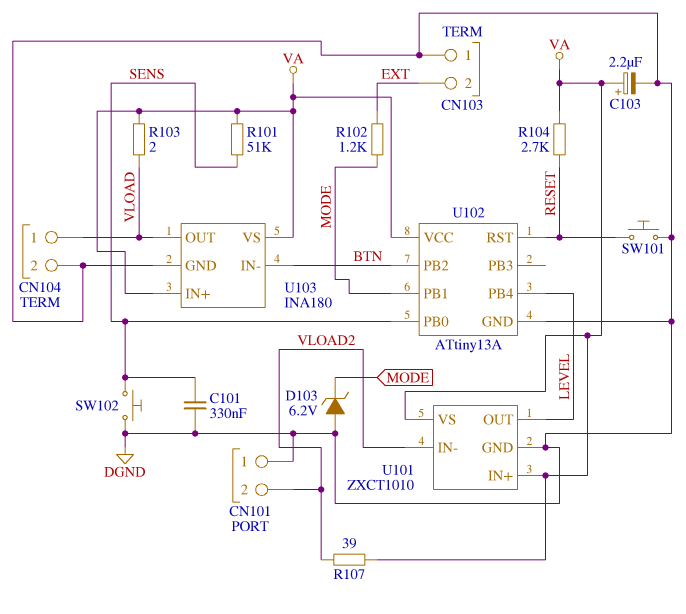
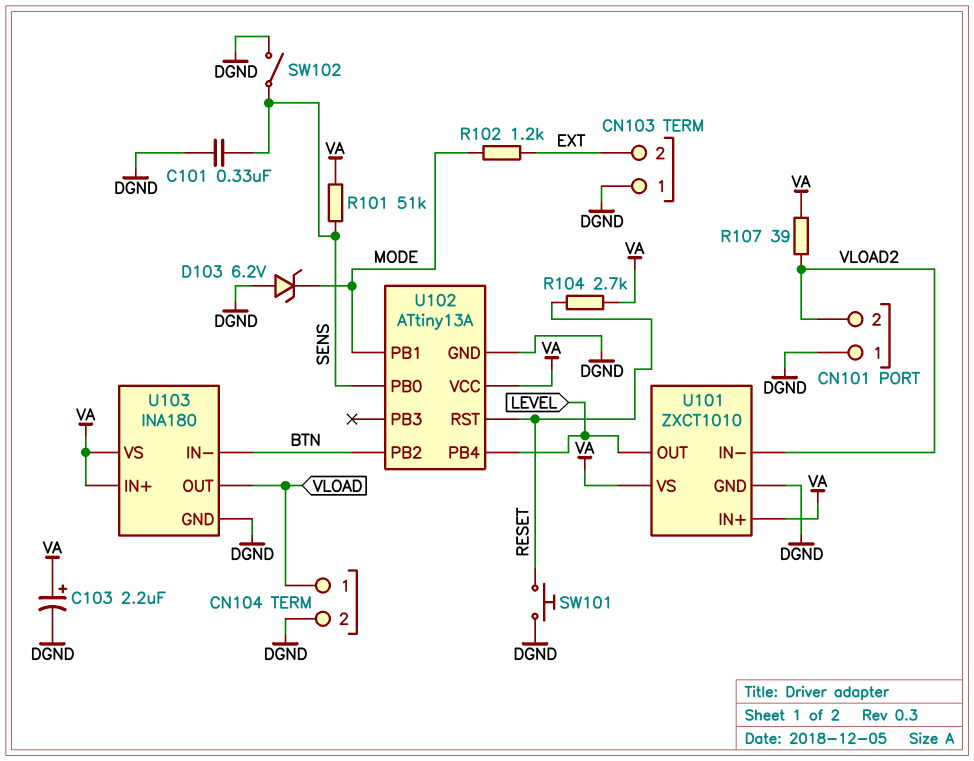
R103: 2 (VA, VLOAD) -> none
SW102: button (DGND, SENS) -> switch (DGND, SENS)

